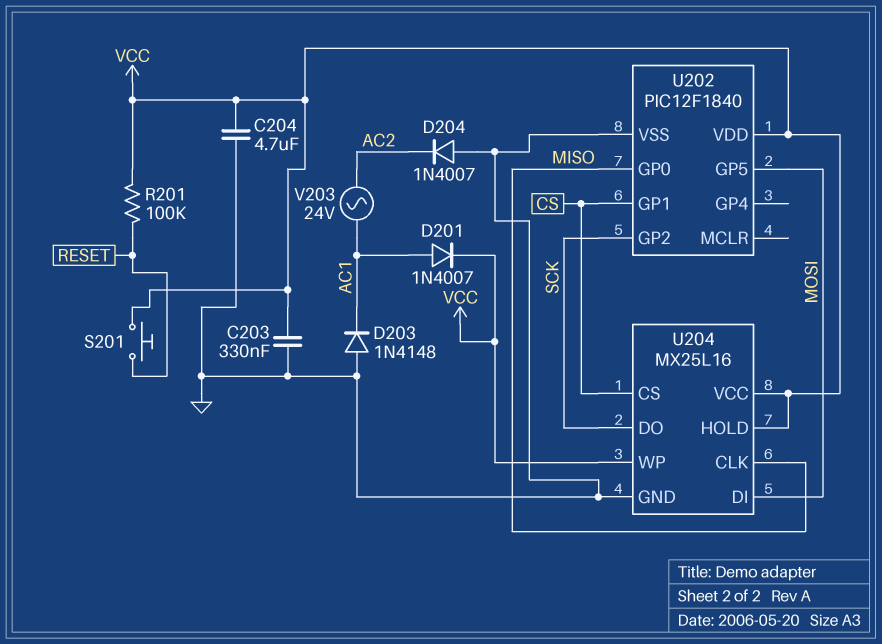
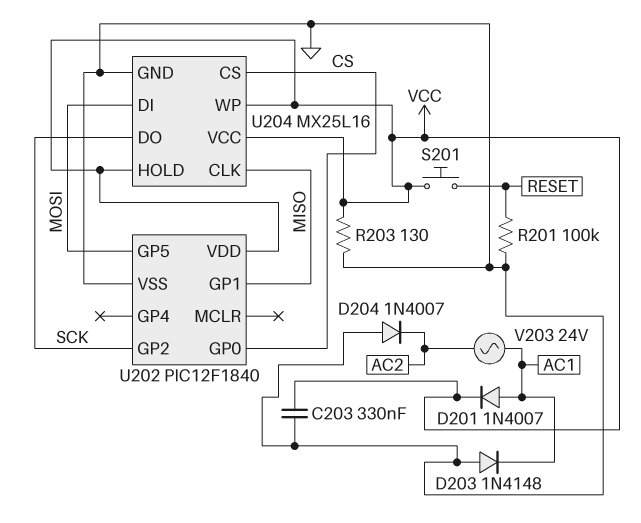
C204: 4.7uF (GND, VCC) -> none
R201: 100k (RESET, VCC) -> 100k (GND, RESET)
R203: none -> 130 (GND, VCC)
U202 pin GP0: MISO -> CS
U202 pin GP1: CS -> MISO

